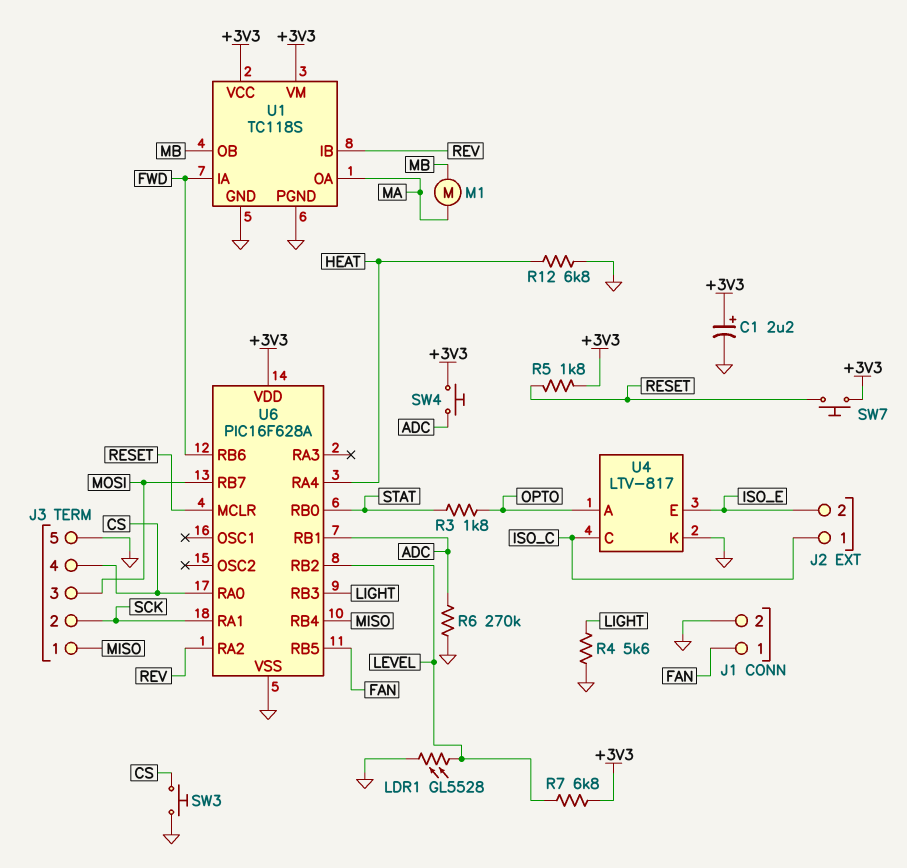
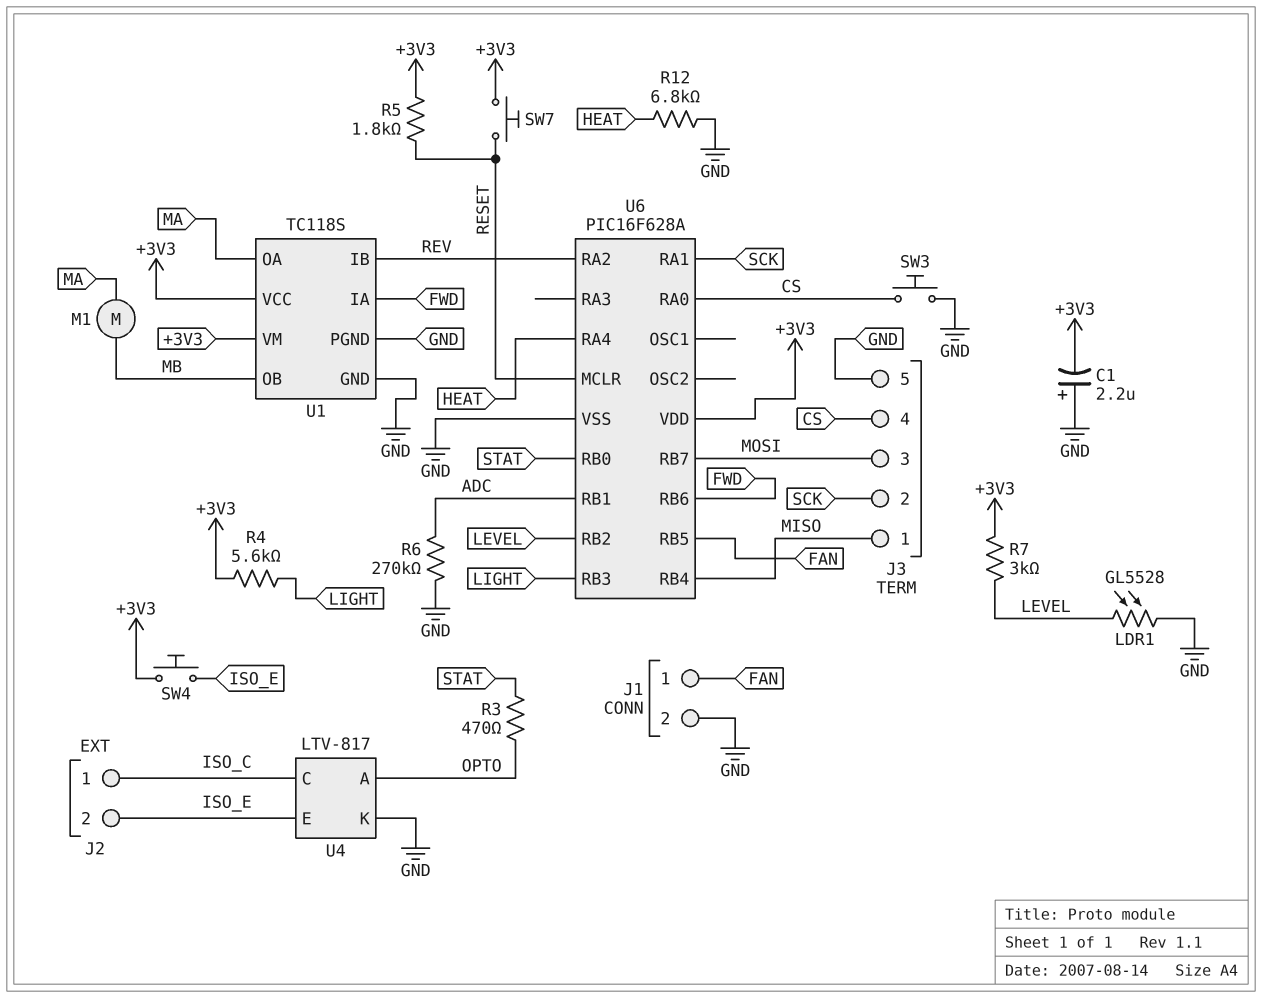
C1: 2.2uF (plus +3V3, minus GND) -> 2.2uF (plus GND, minus +3V3)
R3: 1.8k (OPTO, STAT) -> 470 (OPTO, STAT)
R4: 5.6k (GND, LIGHT) -> 5.6k (+3V3, LIGHT)
R7: 6.8k (+3V3, LEVEL) -> 3k (+3V3, LEVEL)
SW4: button (+3V3, ADC) -> button (+3V3, ISO_E)

